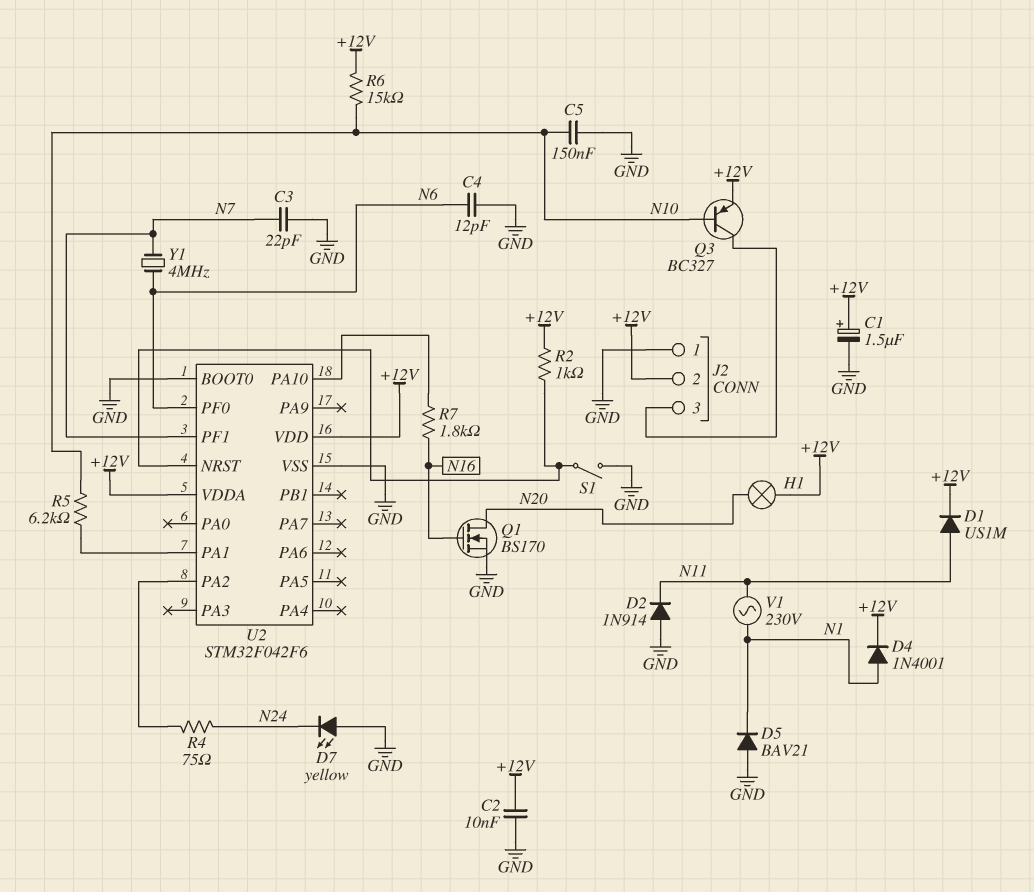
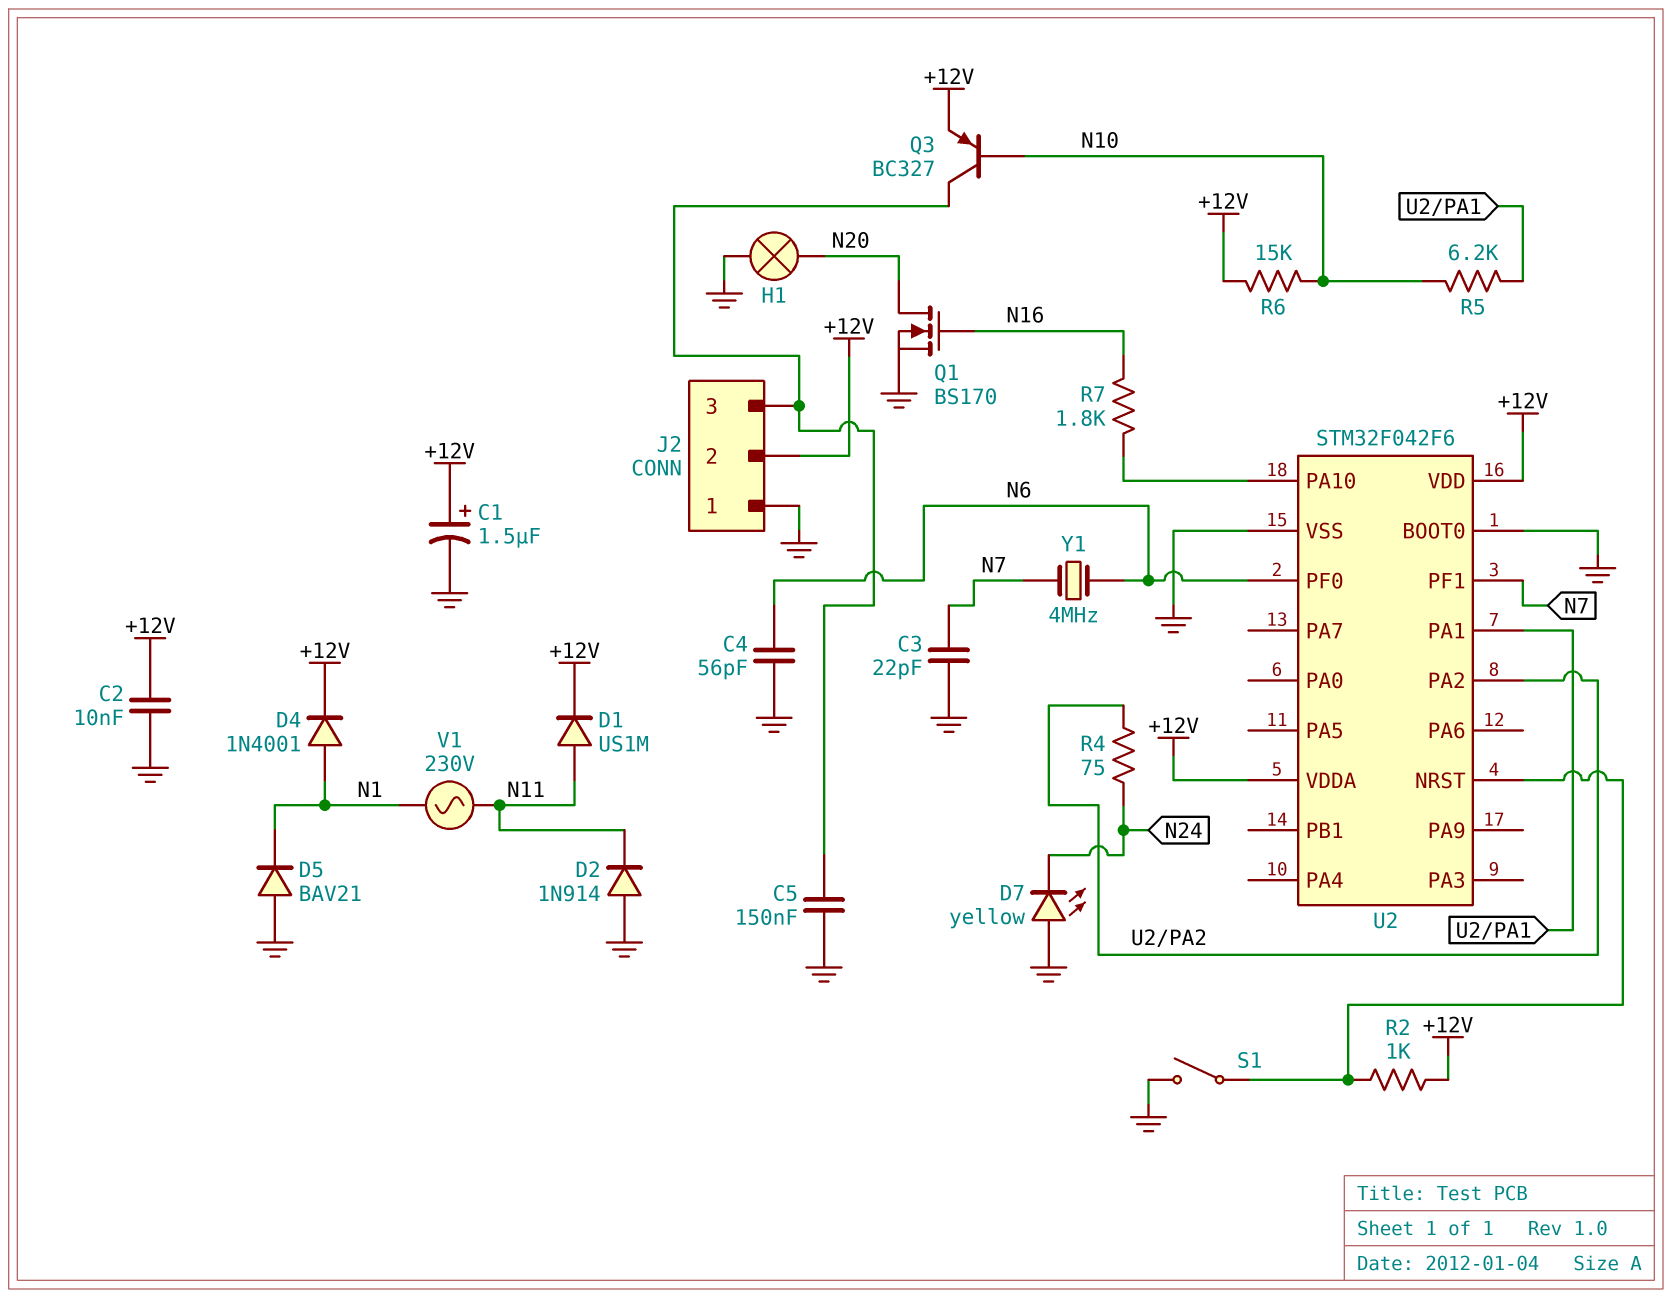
C4: 12pF (GND, N6) -> 56pF (GND, N6)
C5: 150nF (GND, N10) -> 150nF (GND, J2/3)
H1: lamp (+12V, N20) -> lamp (GND, N20)

